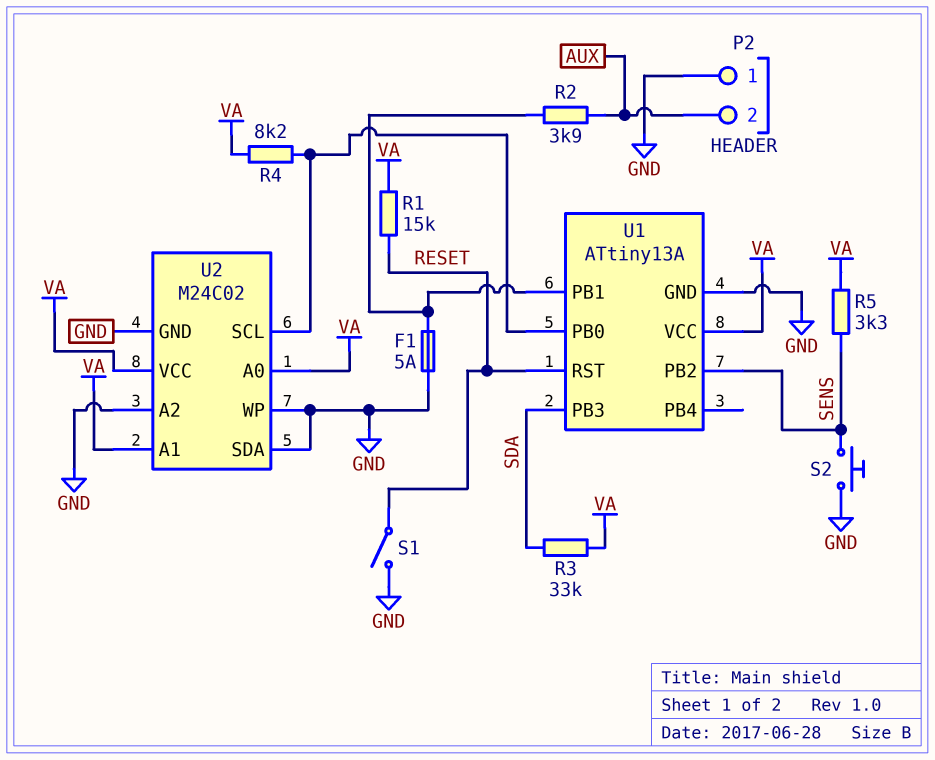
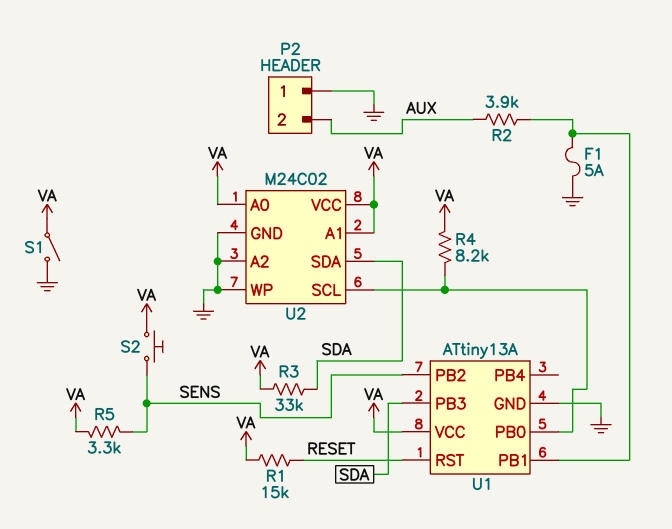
S1: switch (GND, RESET) -> switch (GND, VA)
S2: button (GND, SENS) -> button (SENS, VA)
U2 pin SDA: GND -> SDA

